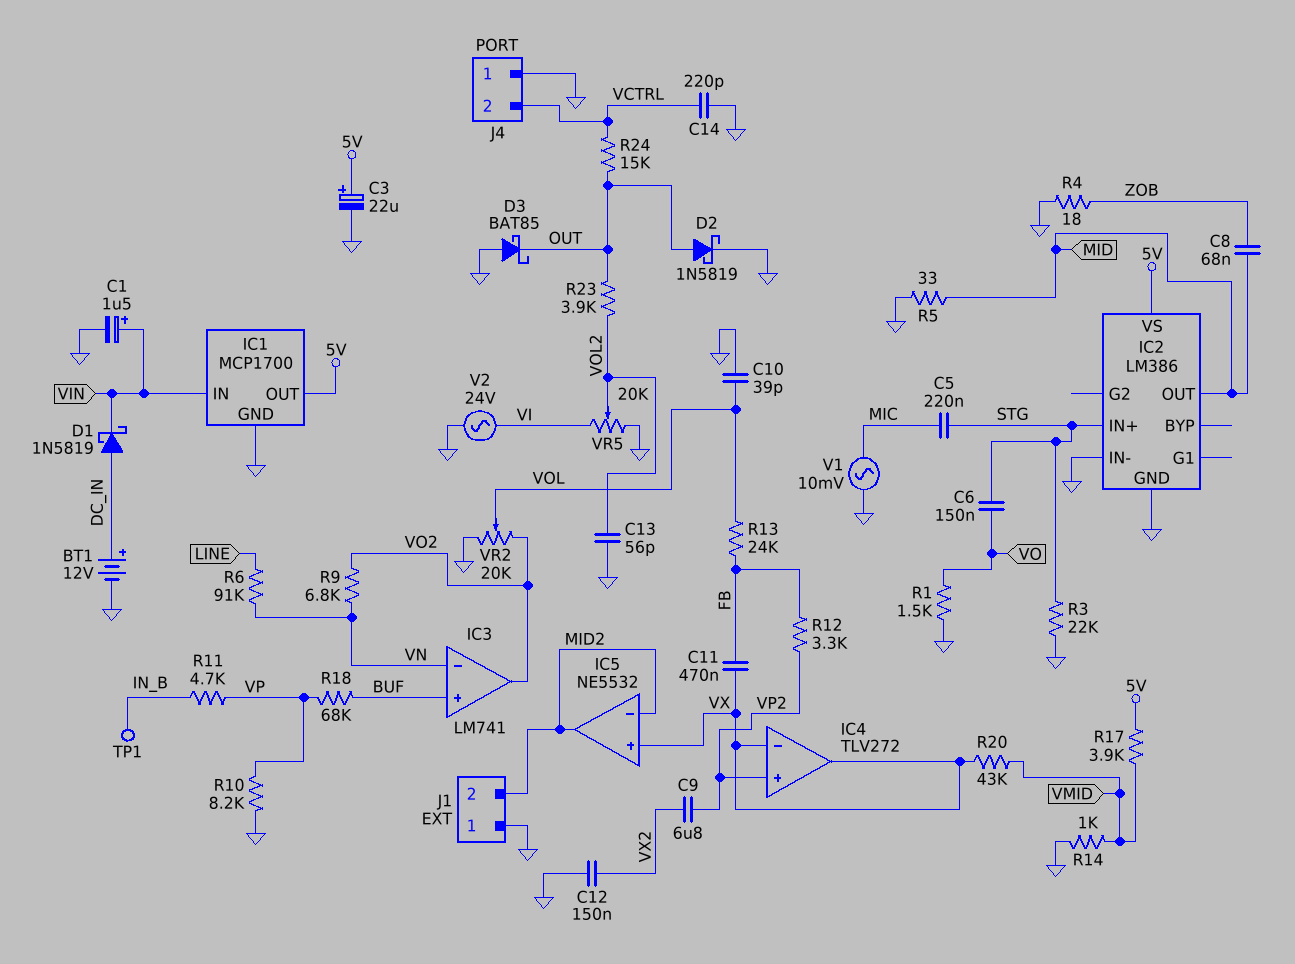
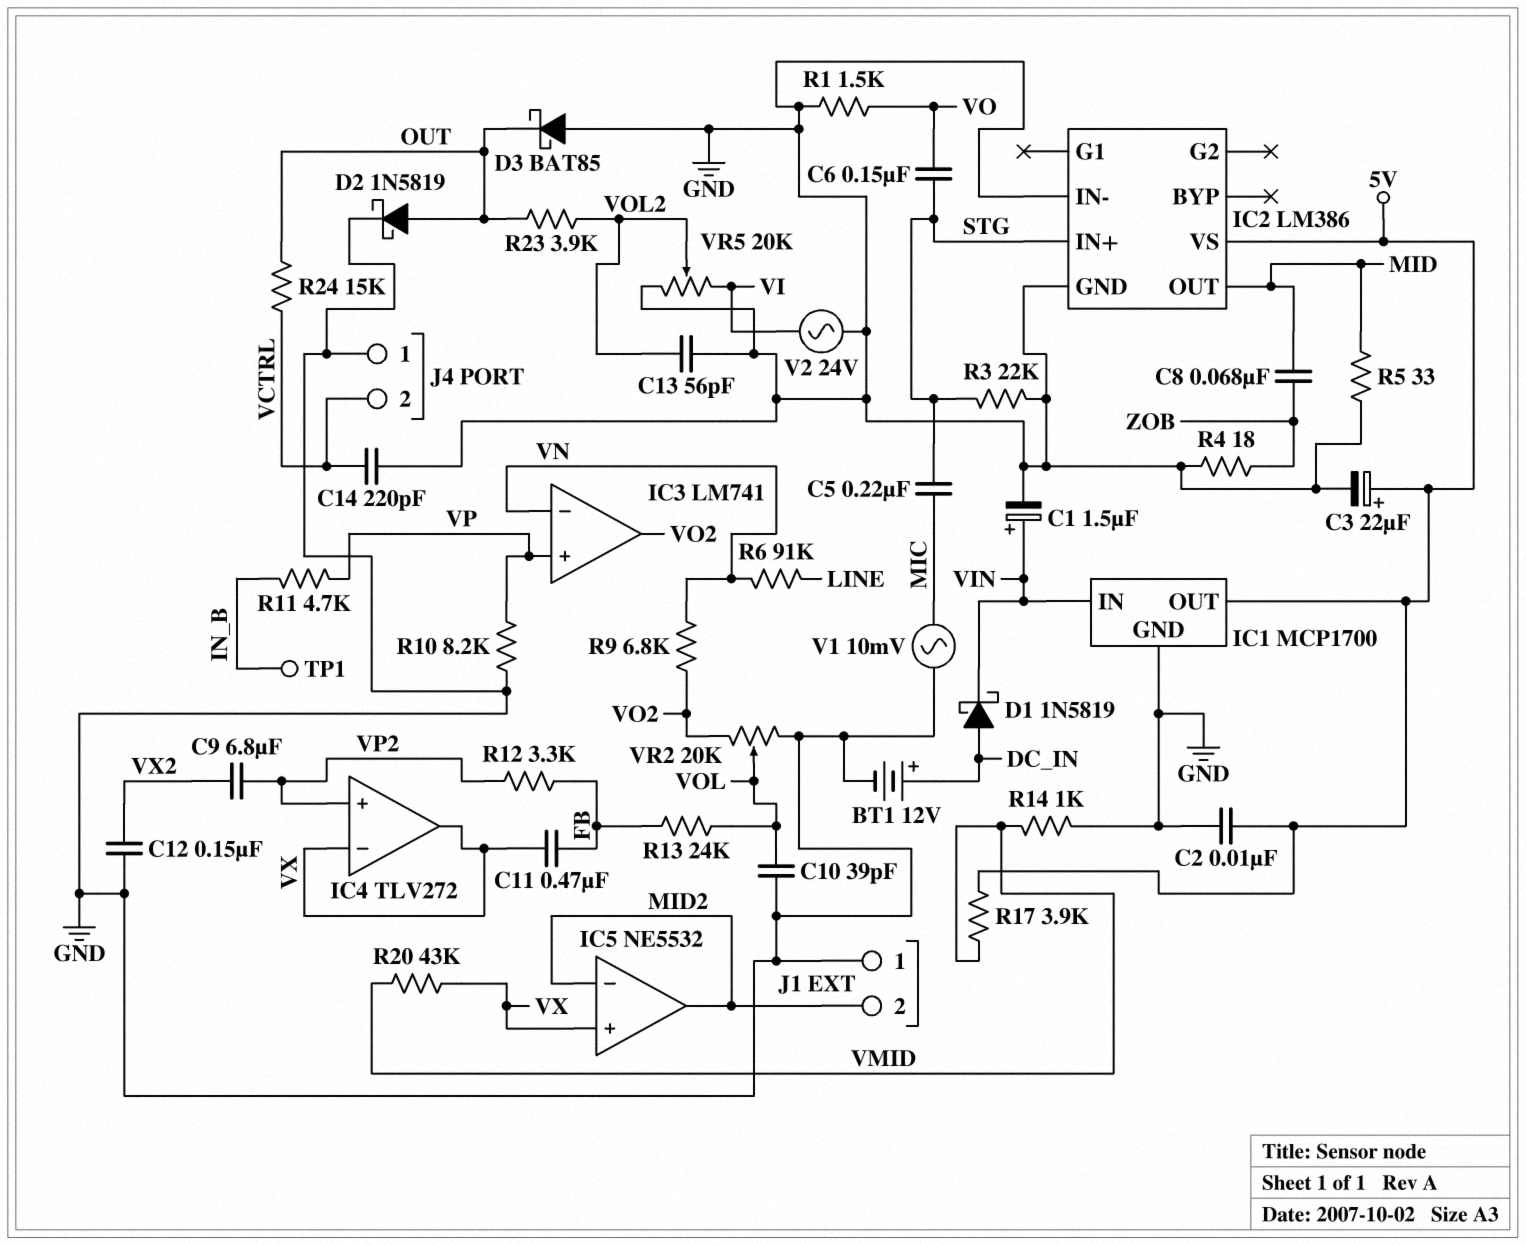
C2: none -> 10nF (5V, GND)
IC3 pin in+: BUF -> VP
R18: 68k (BUF, VP) -> none

